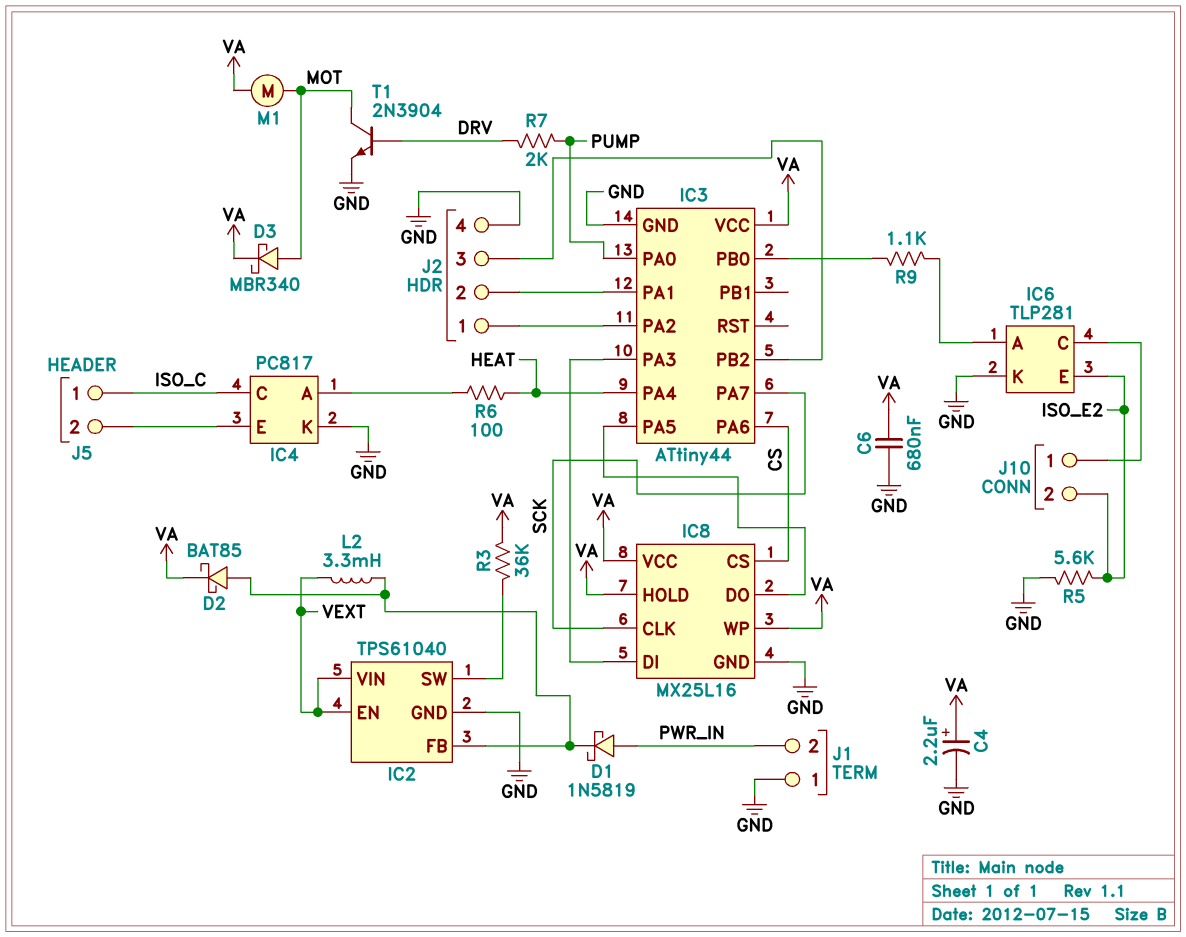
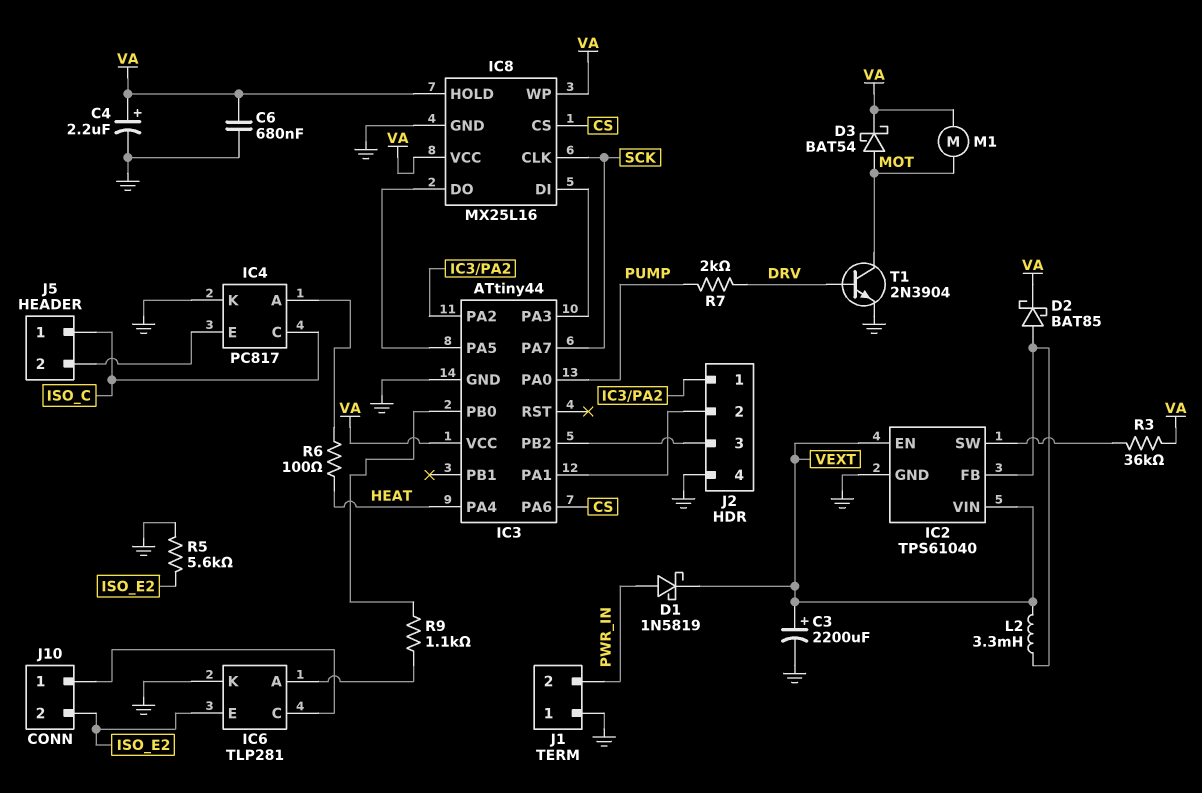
C3: none -> 2200uF (plus VEXT, minus GND)
D1: schottky 1N5819 (A PWR_IN, K IC2/FB) -> schottky 1N5819 (A PWR_IN, K VEXT)
D3: schottky MBR340 (A MOT, K VA) -> schottky BAT54 (A MOT, K VA)

